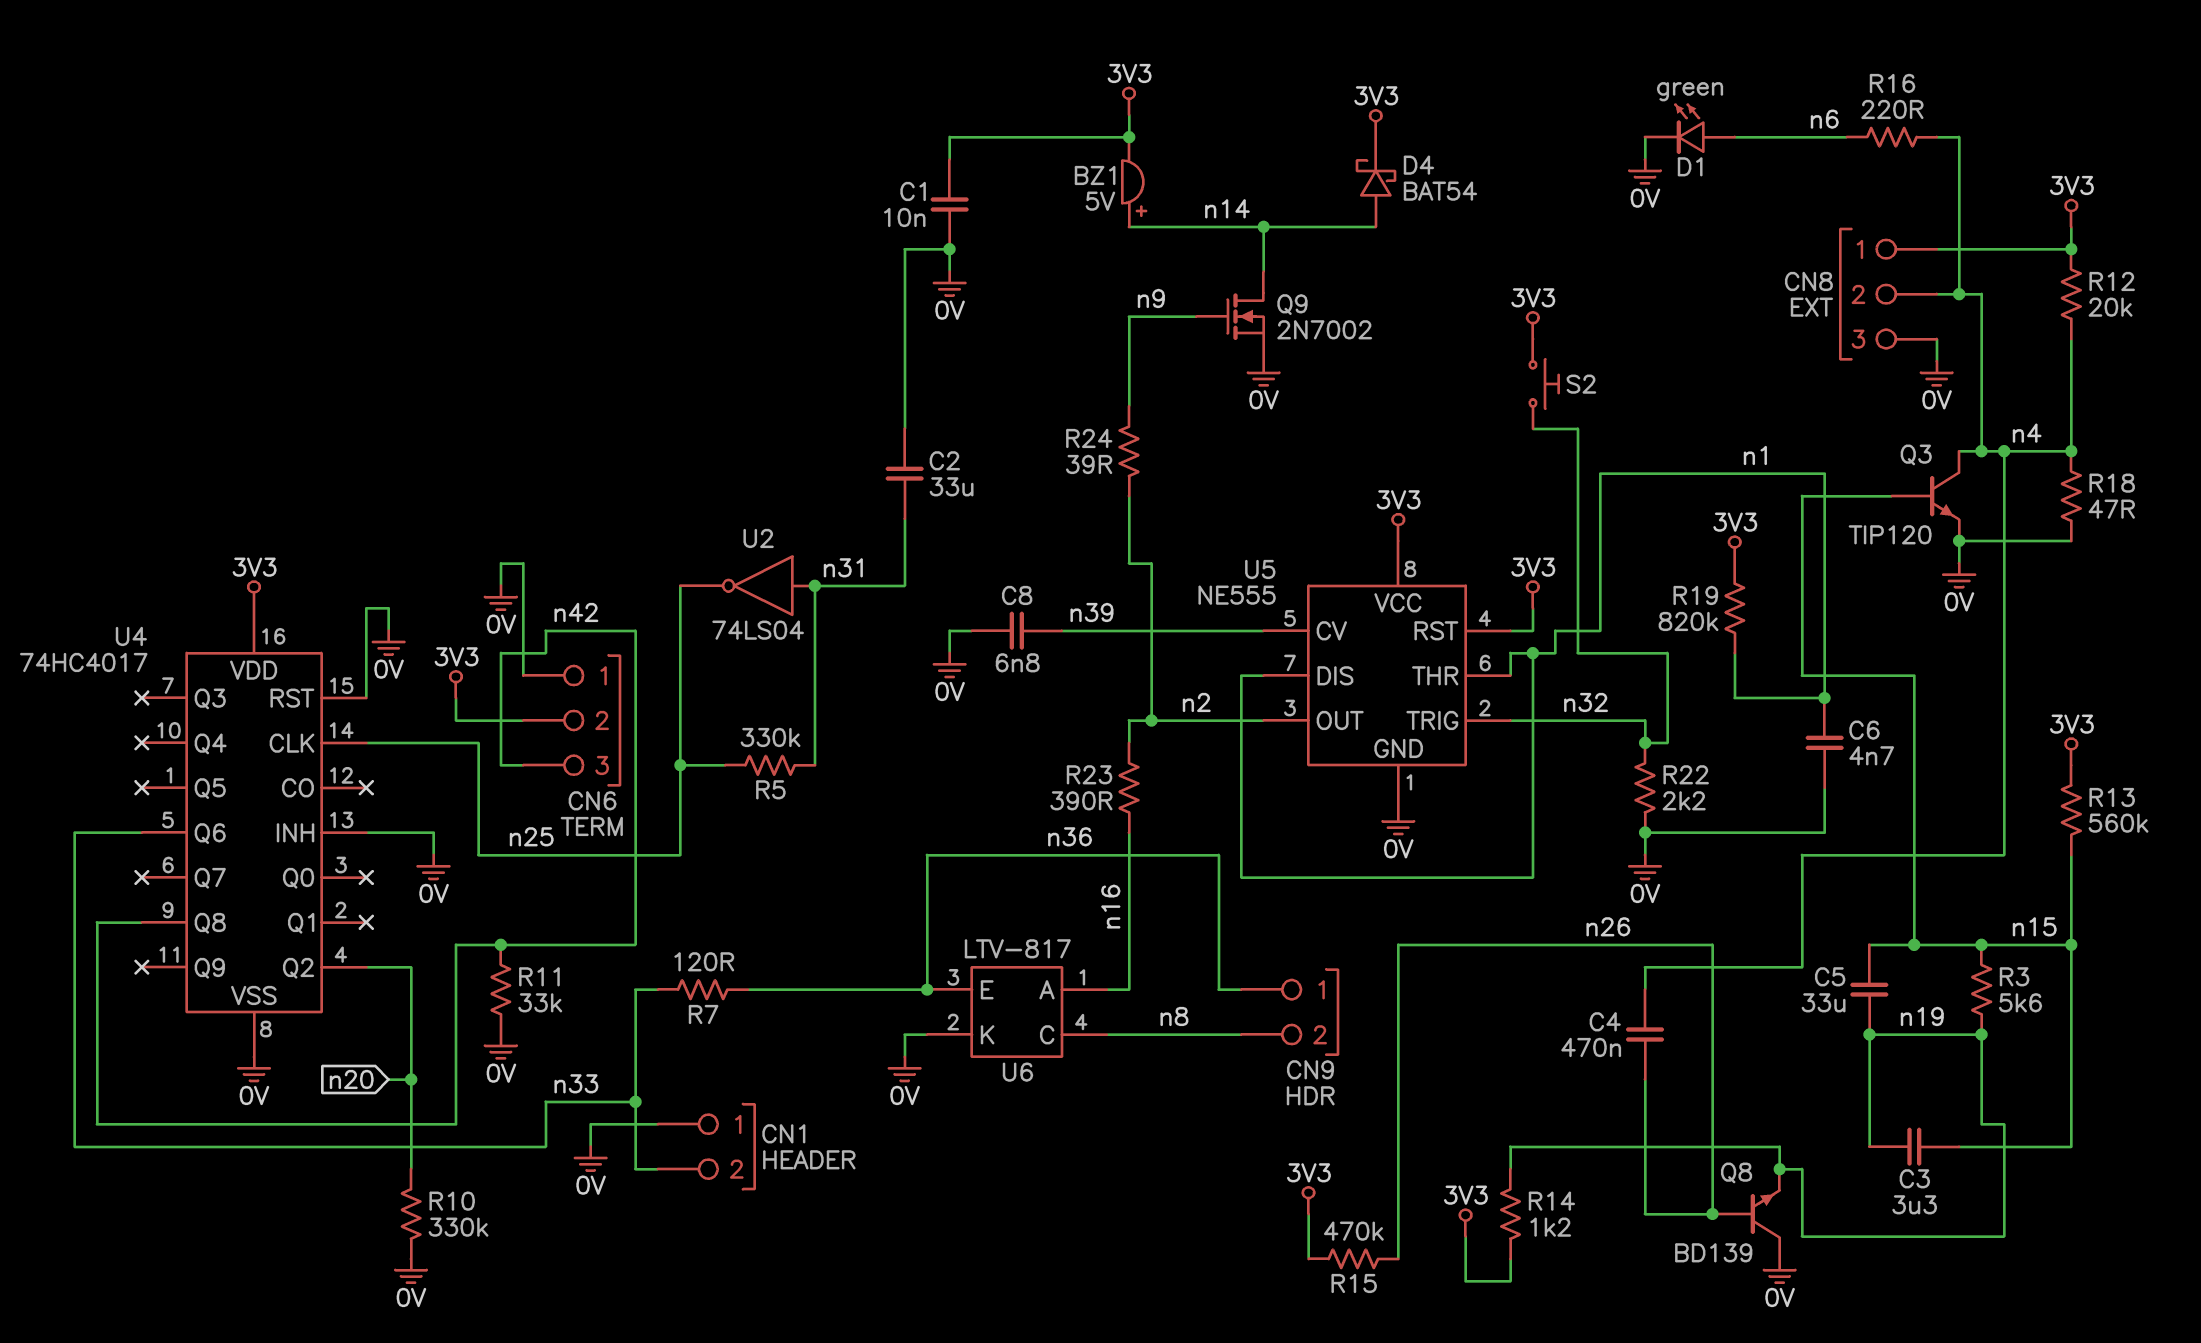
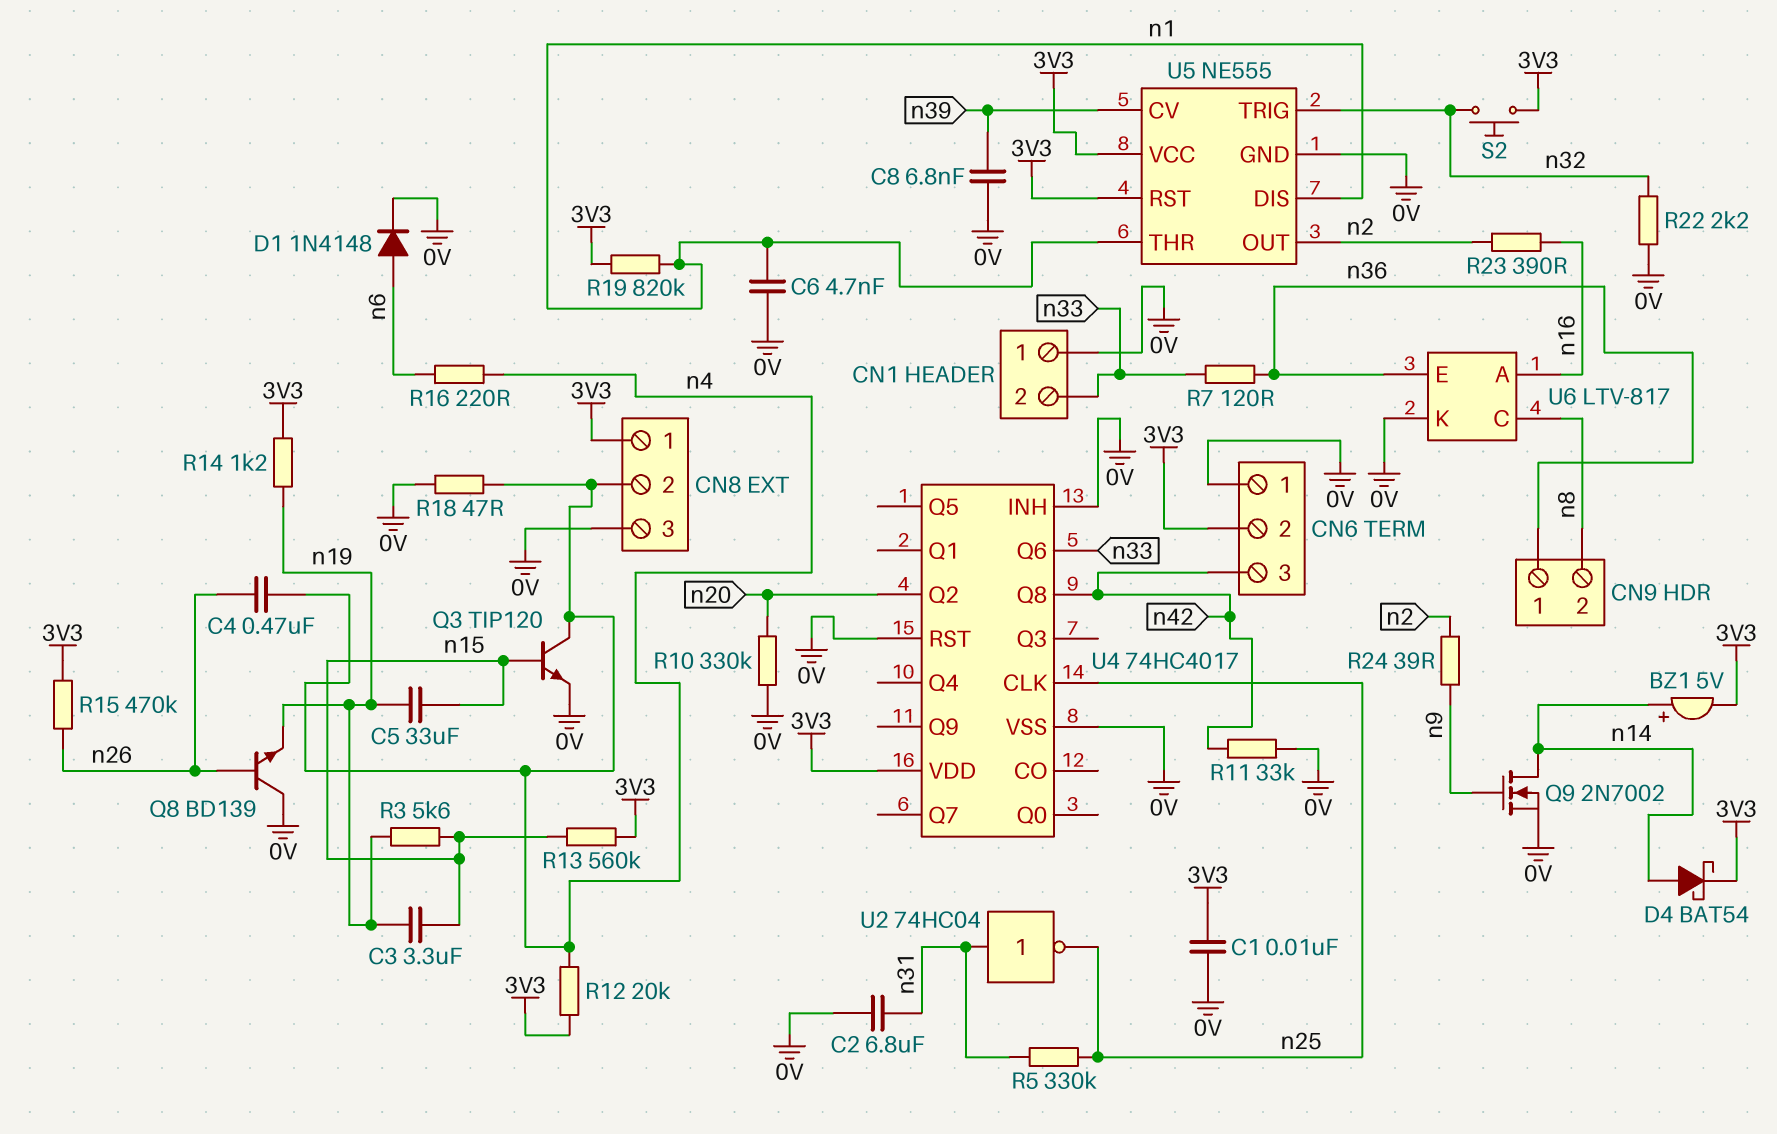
C2: 33uF (0V, n31) -> 6.8uF (0V, n31)
D1: LED green (A n6, K 0V) -> diode 1N4148 (A n6, K 0V)
U2: NOT 74LS04 (in n31, out n25) -> NOT 74HC04 (in n31, out n25)

